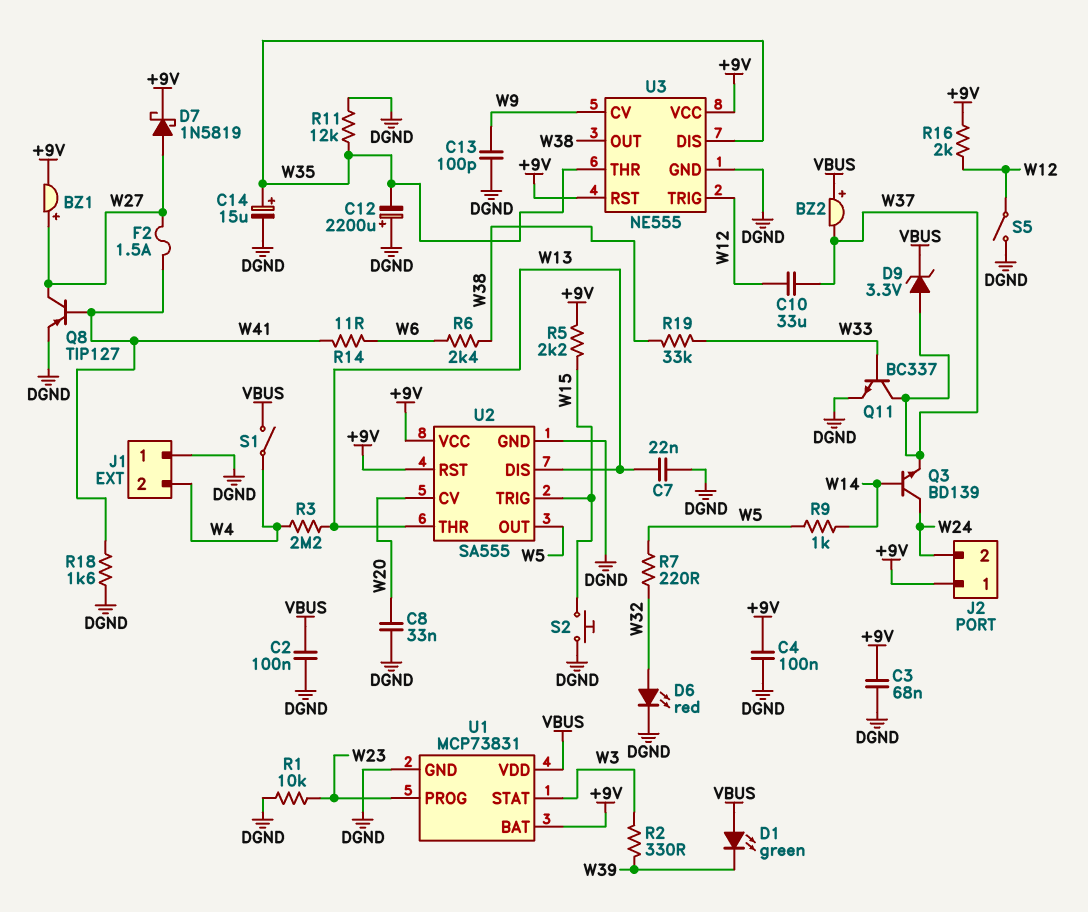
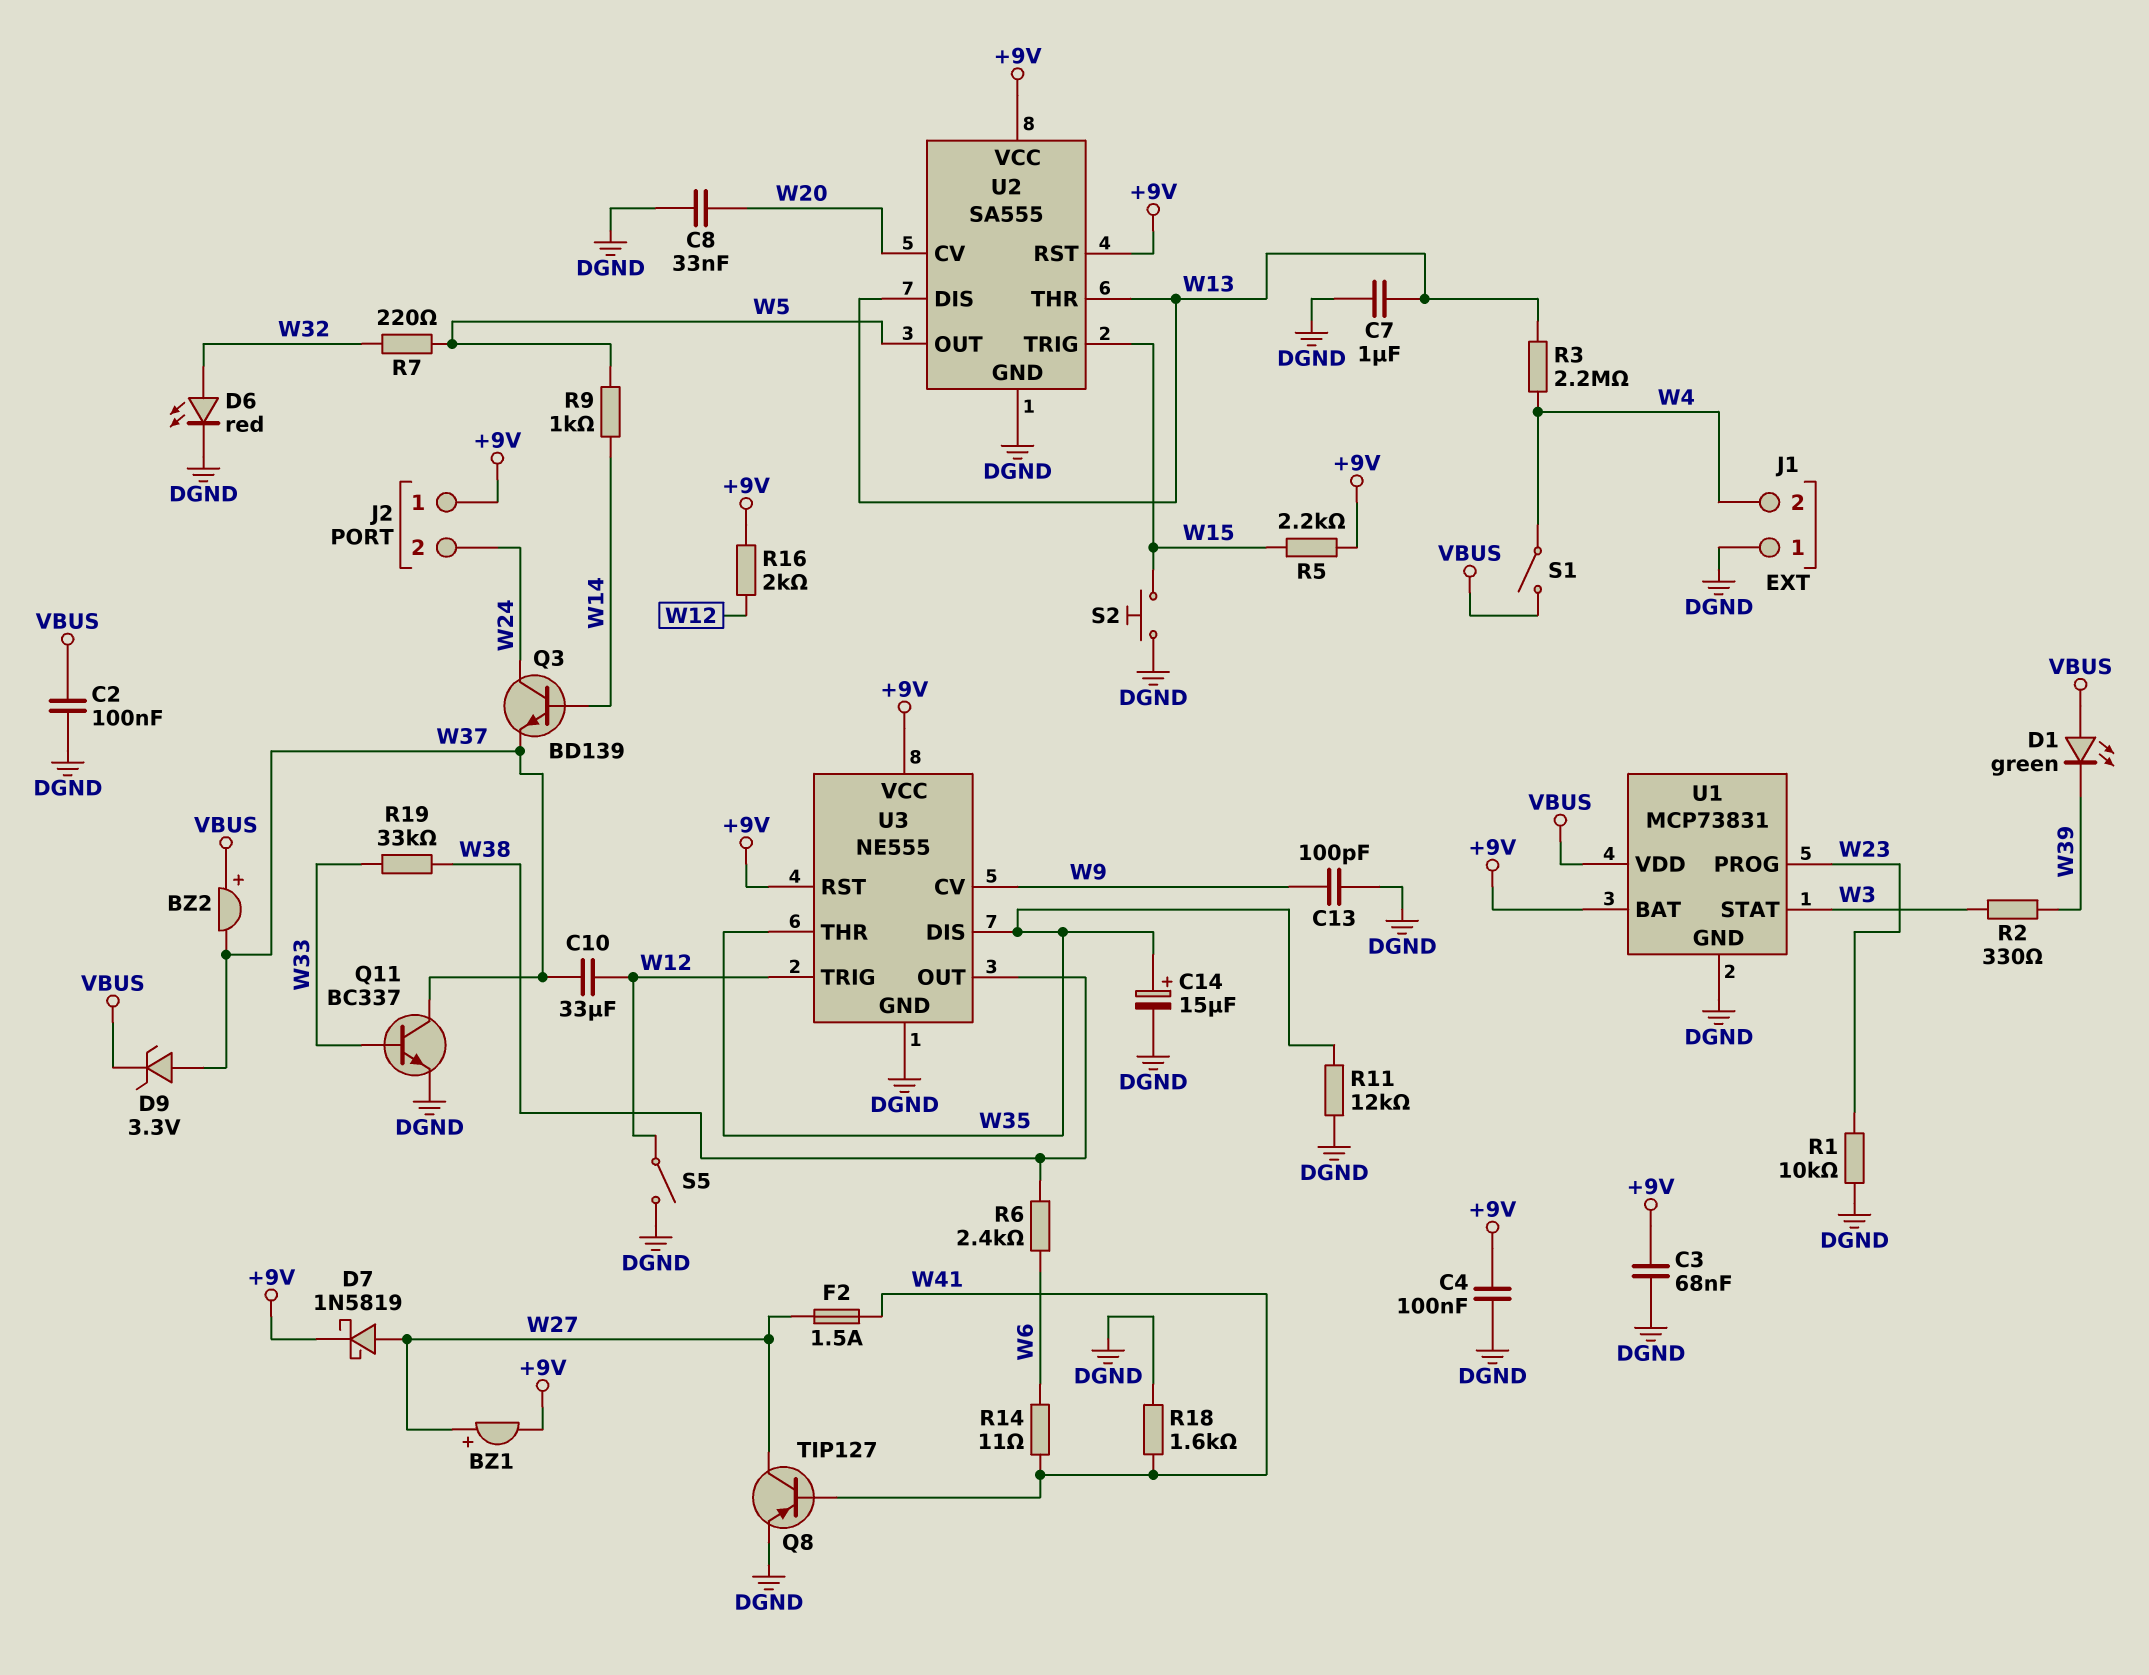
C7: 22nF (DGND, W13) -> 1uF (DGND, W13)
C12: 2200uF (plus DGND, minus W35) -> none

